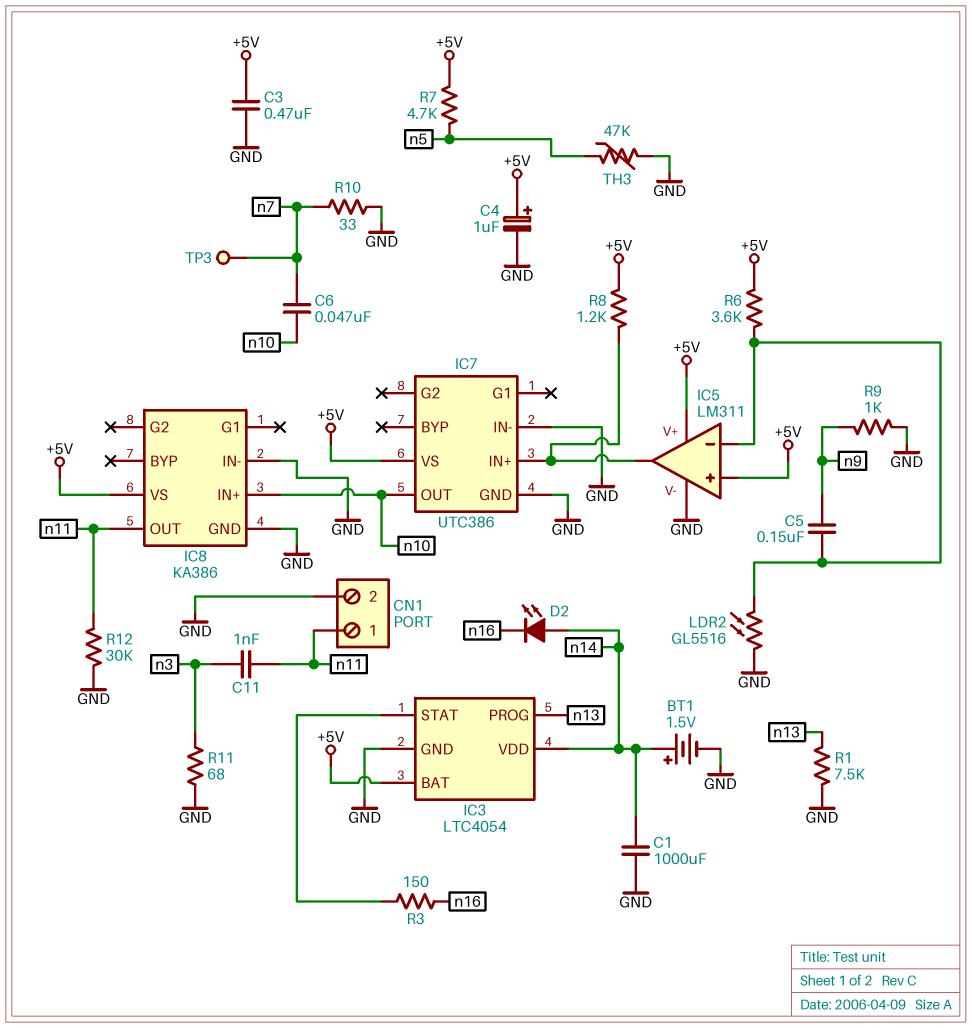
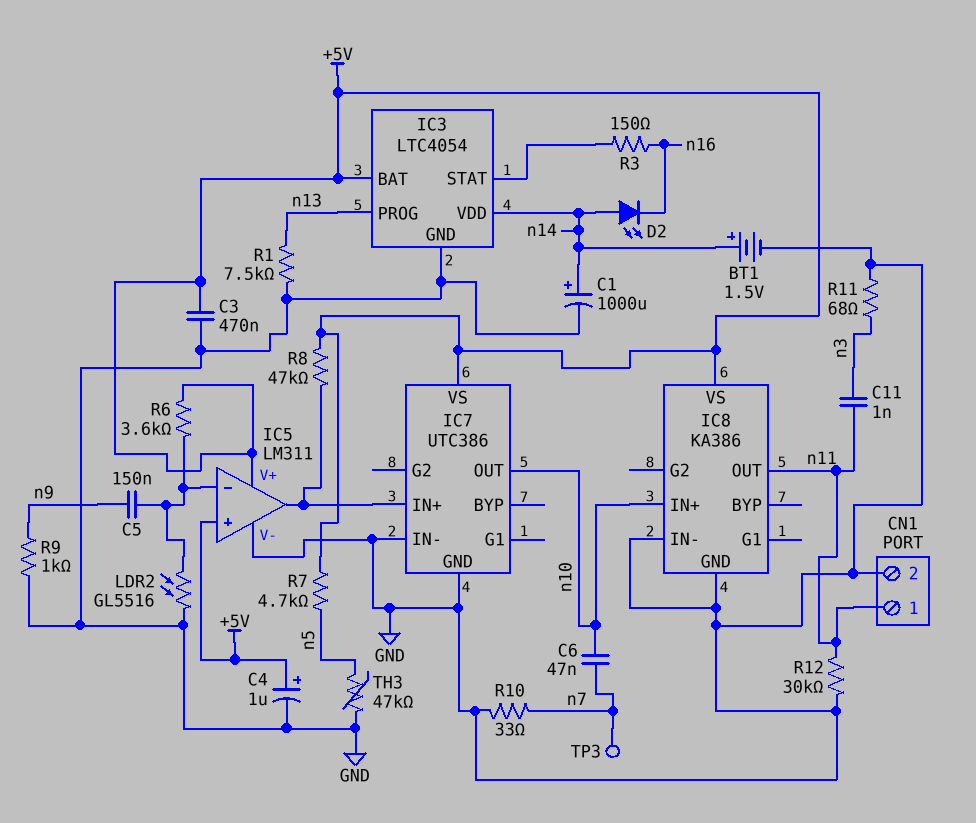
C1: 1000uF (GND, n14) -> 1000uF (plus n14, minus GND)
R8: 1.2k (+5V, IC5/out) -> 47k (+5V, IC5/out)

